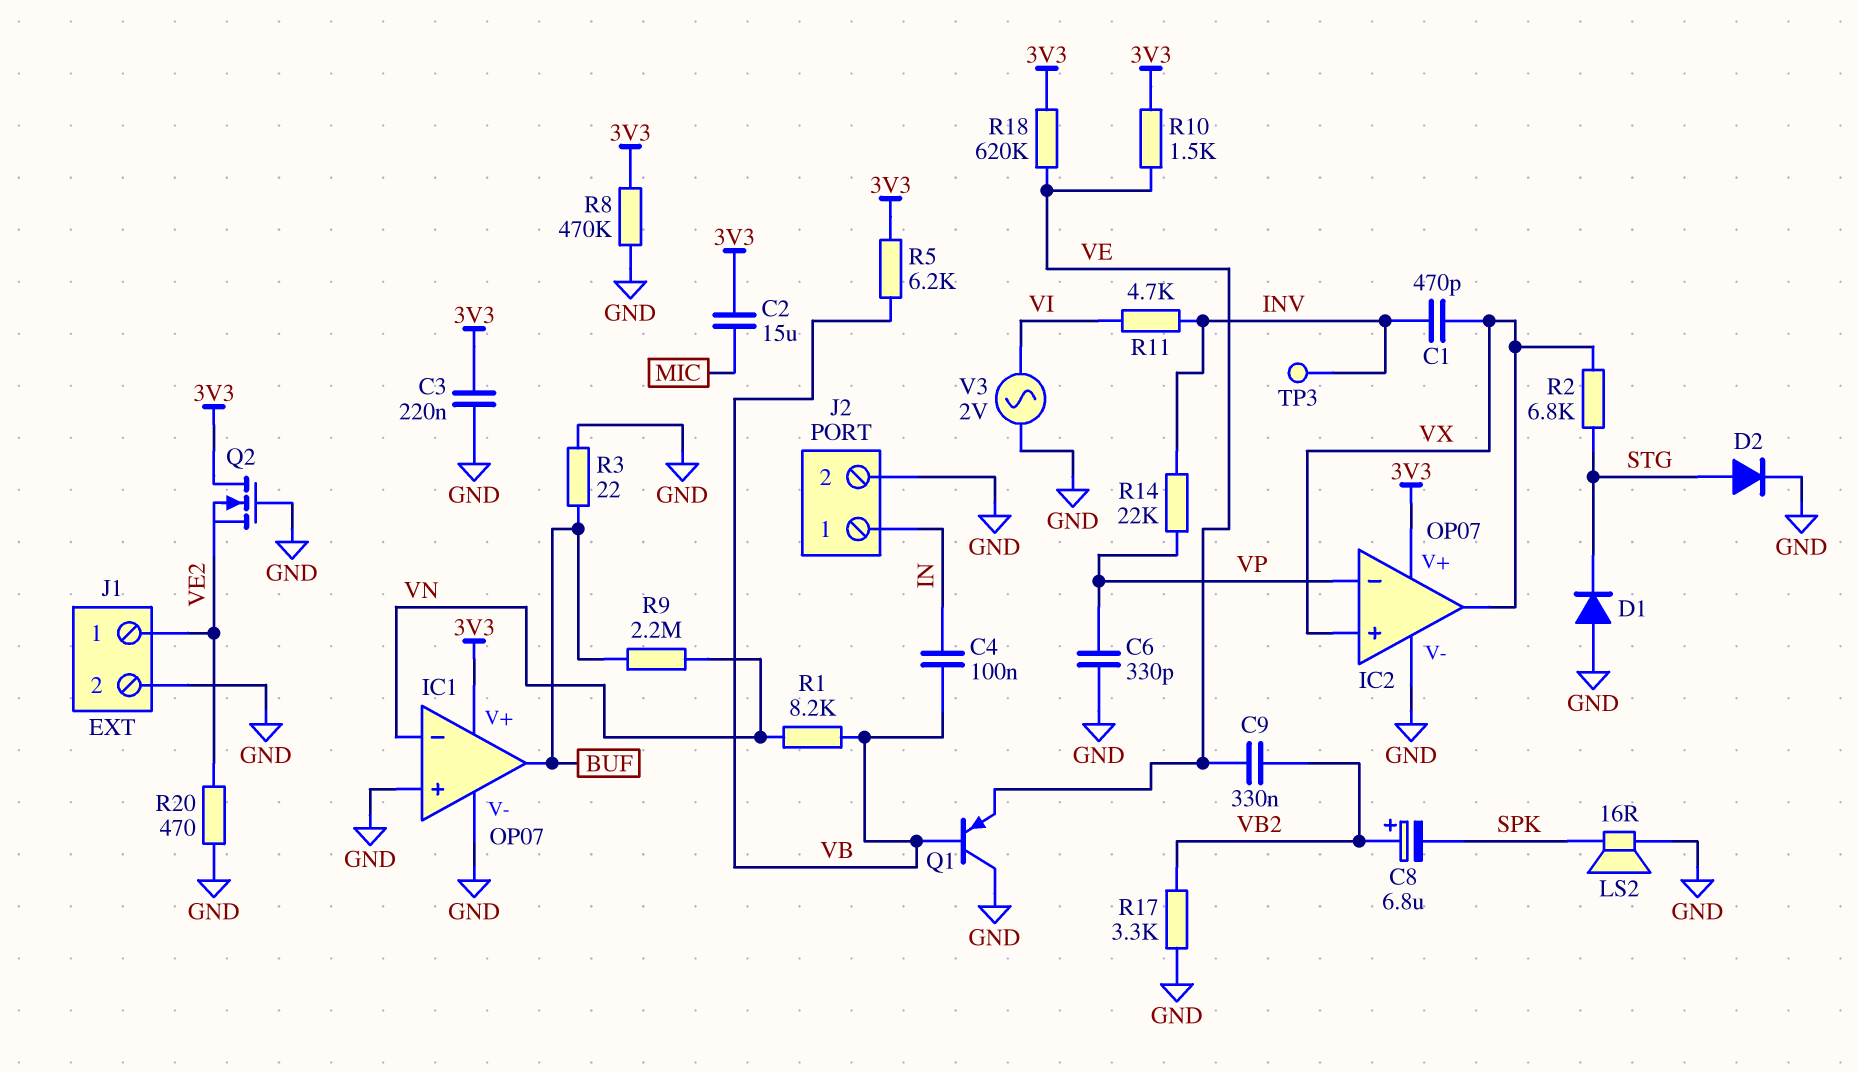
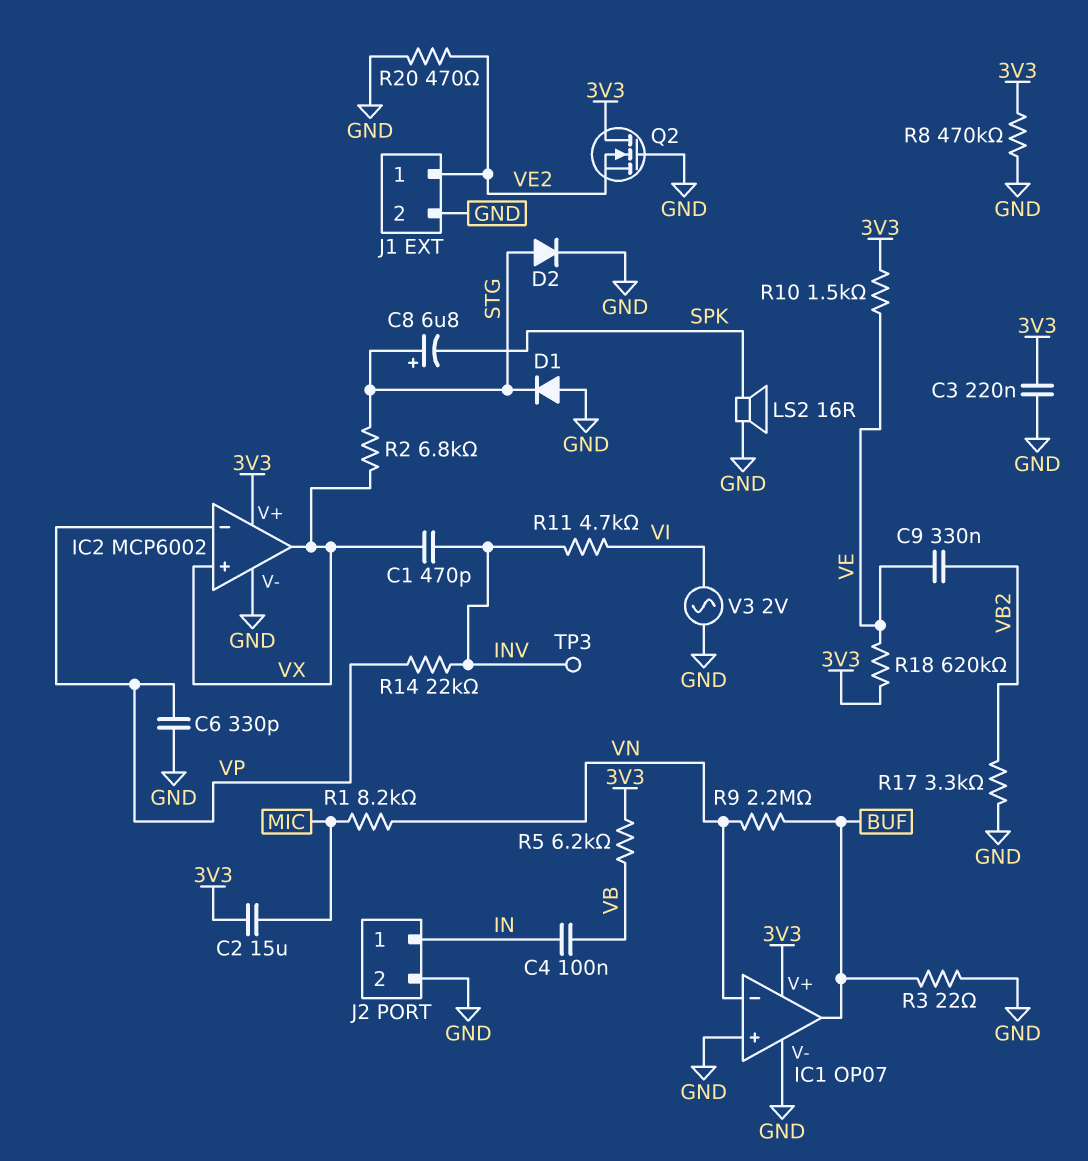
C8: 6.8uF (plus VB2, minus SPK) -> 6.8uF (plus STG, minus SPK)
IC2: OP07 -> MCP6002
Q1: PNP (B VB, C GND, E VE) -> none
R1: 8.2k (VB, VN) -> 8.2k (MIC, VN)

